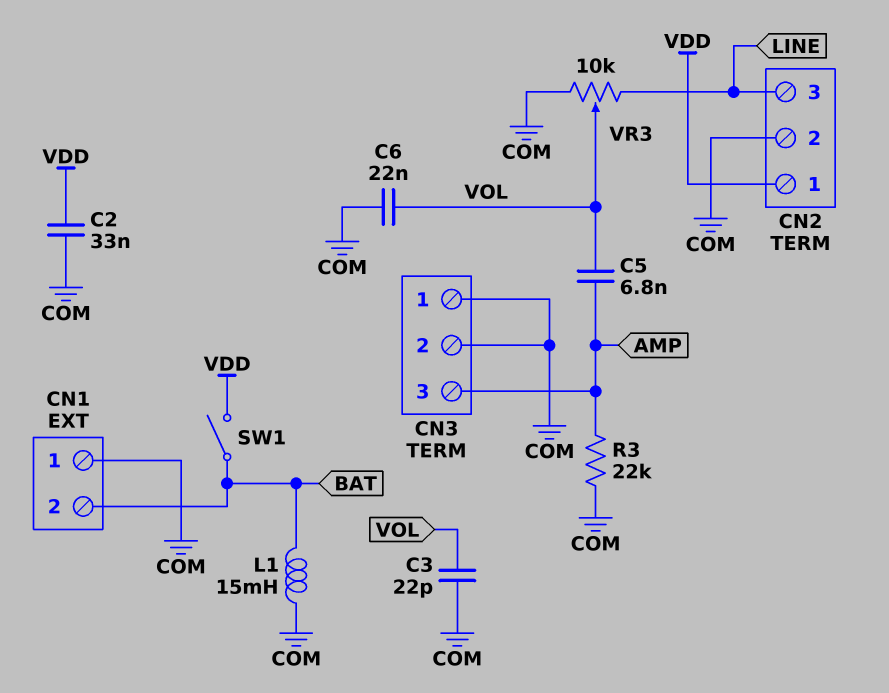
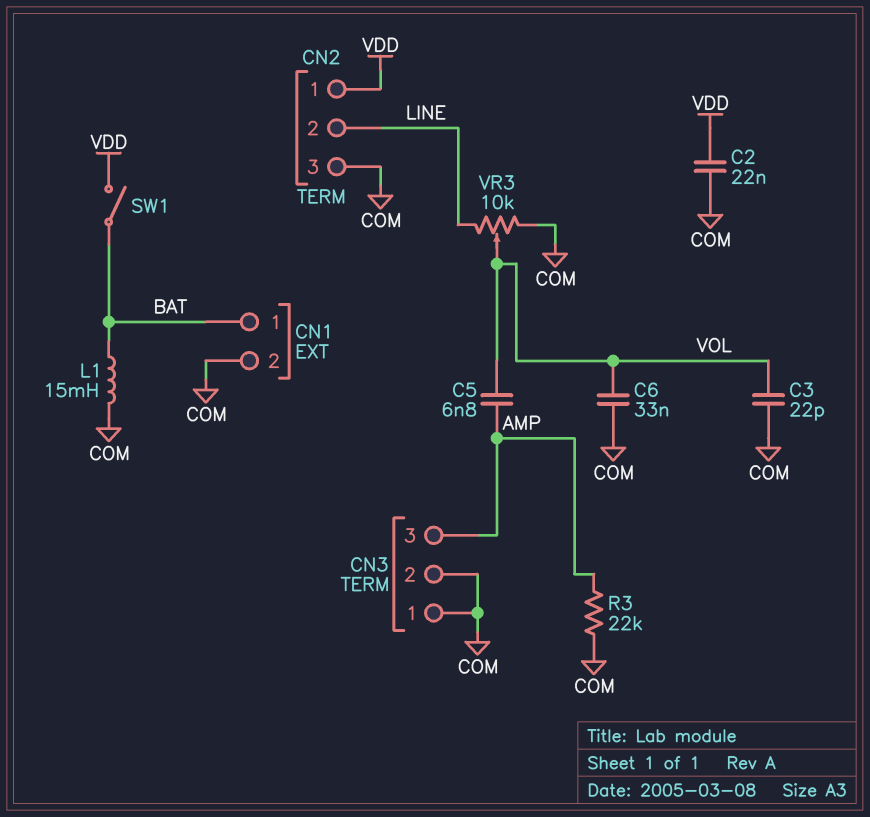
C2: 33nF (COM, VDD) -> 22nF (COM, VDD)
C6: 22nF (COM, VOL) -> 33nF (COM, VOL)
CN1 pin 1: COM -> BAT
CN1 pin 2: BAT -> COM
CN2 pin 2: COM -> LINE
CN2 pin 3: LINE -> COM

